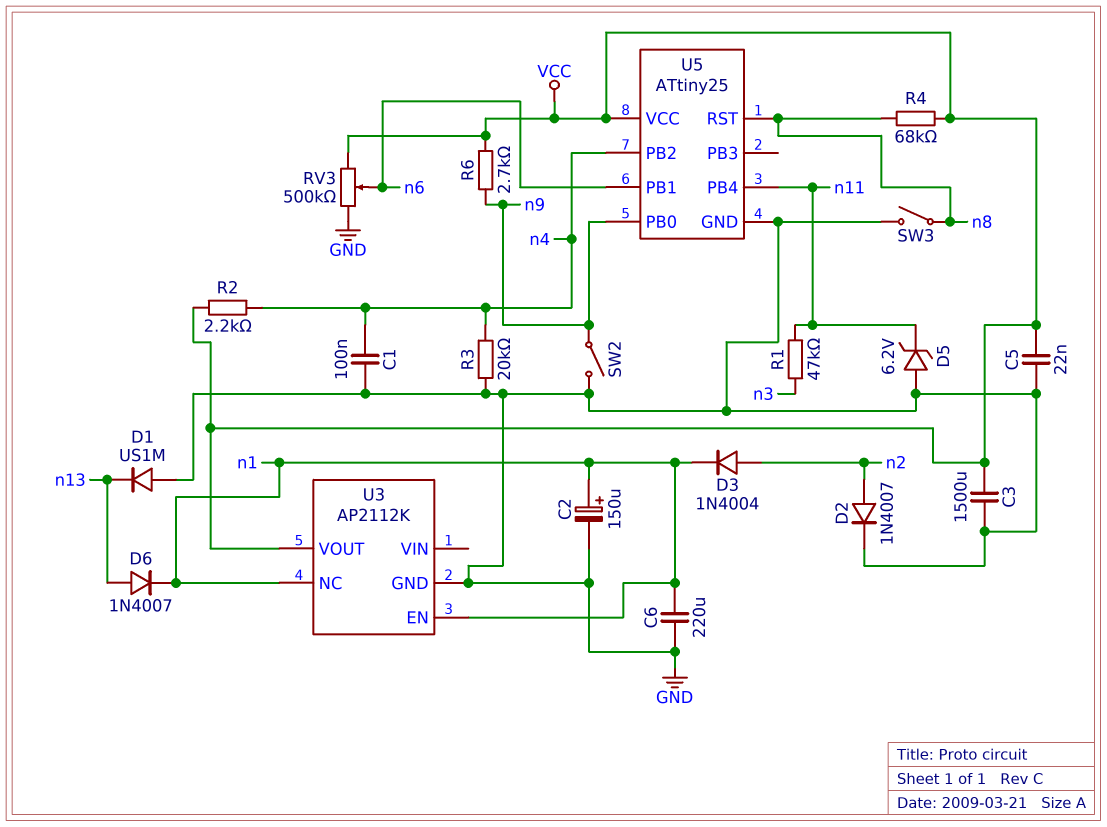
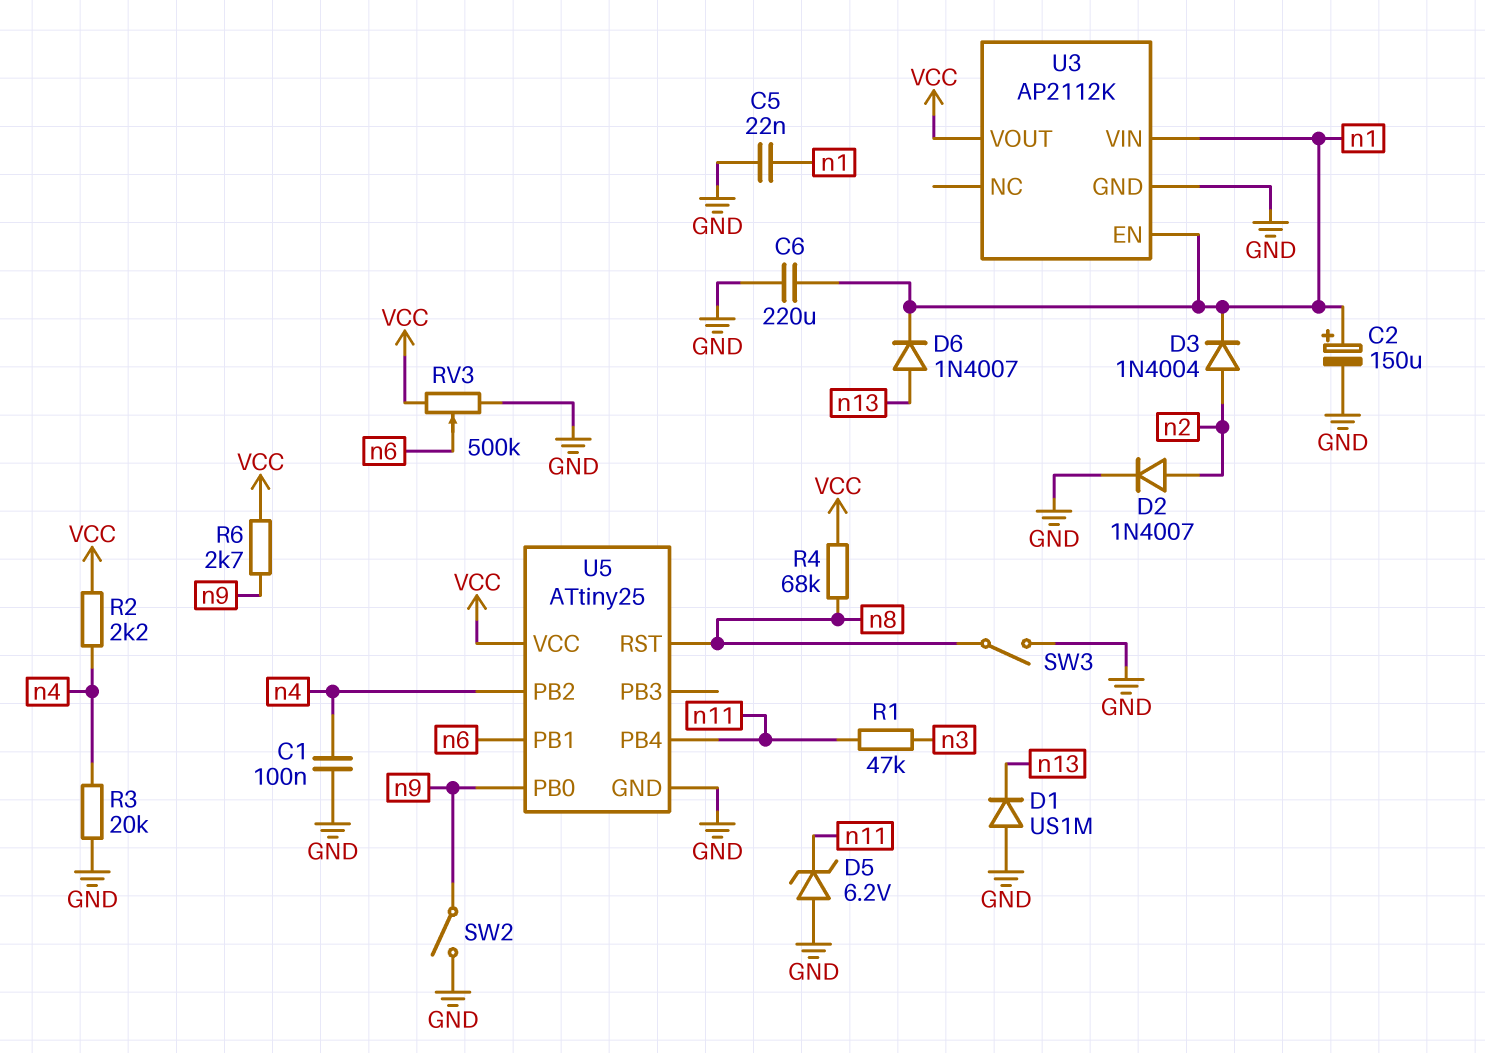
C3: 1500uF (GND, VCC) -> none
C5: 22nF (GND, VCC) -> 22nF (GND, n1)
U3 pin NC: n1 -> none
U3 pin VIN: none -> n1

